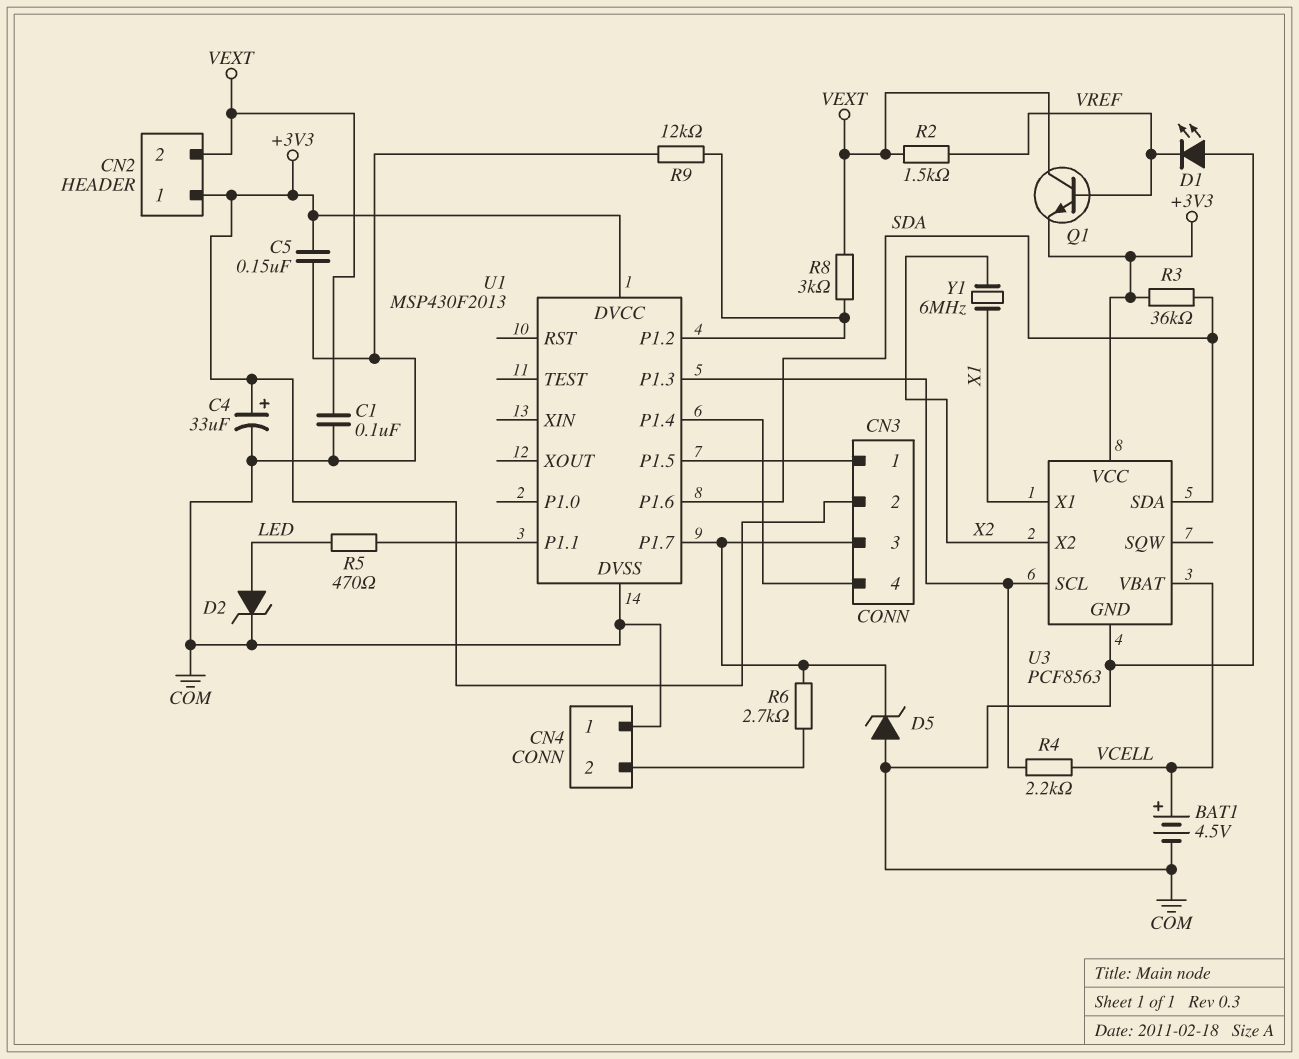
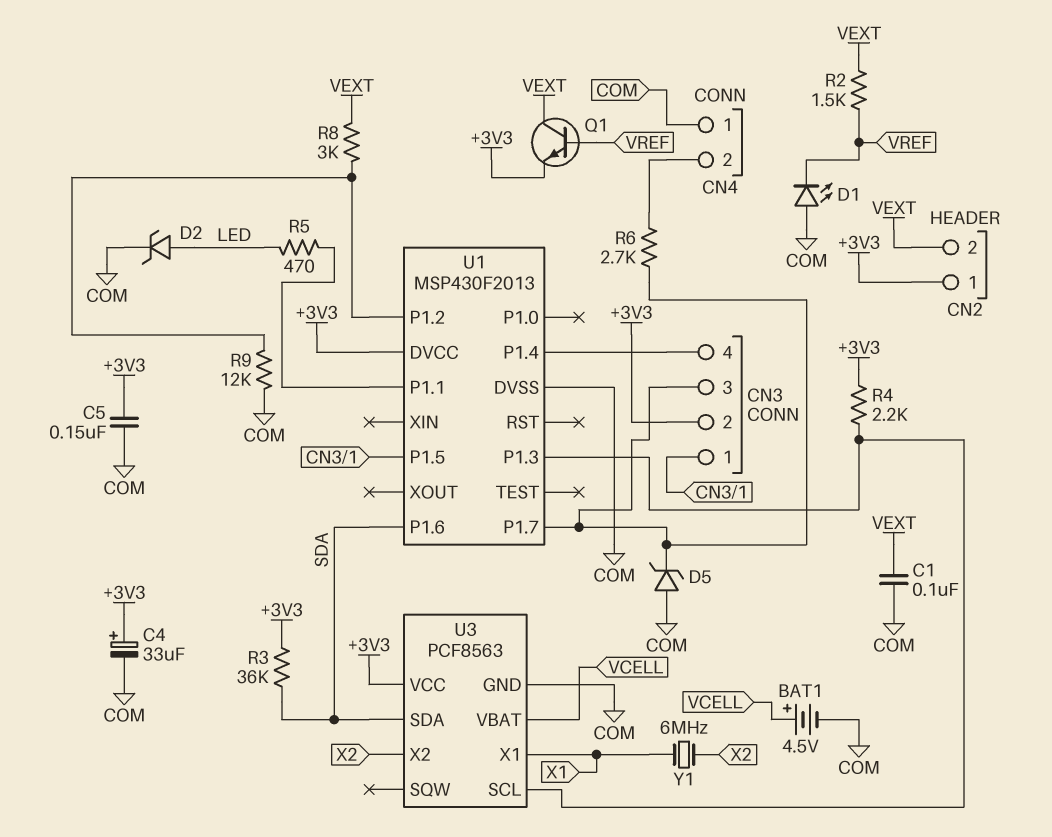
R4: 2.2k (U1/P1.3, VCELL) -> 2.2k (+3V3, U1/P1.3)

